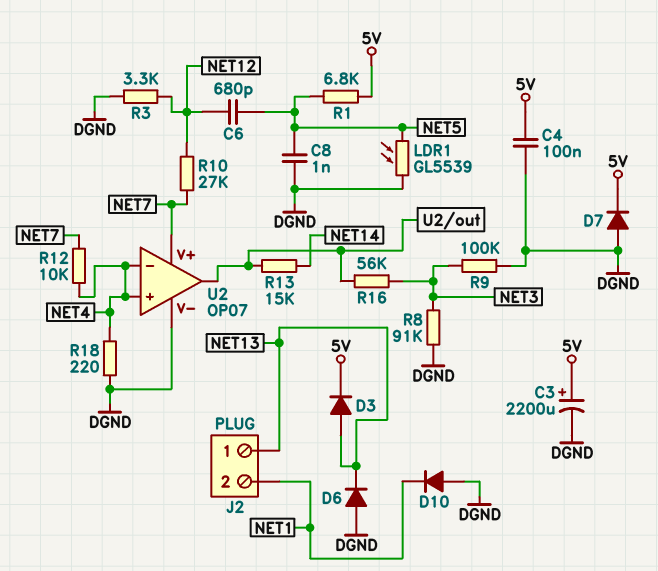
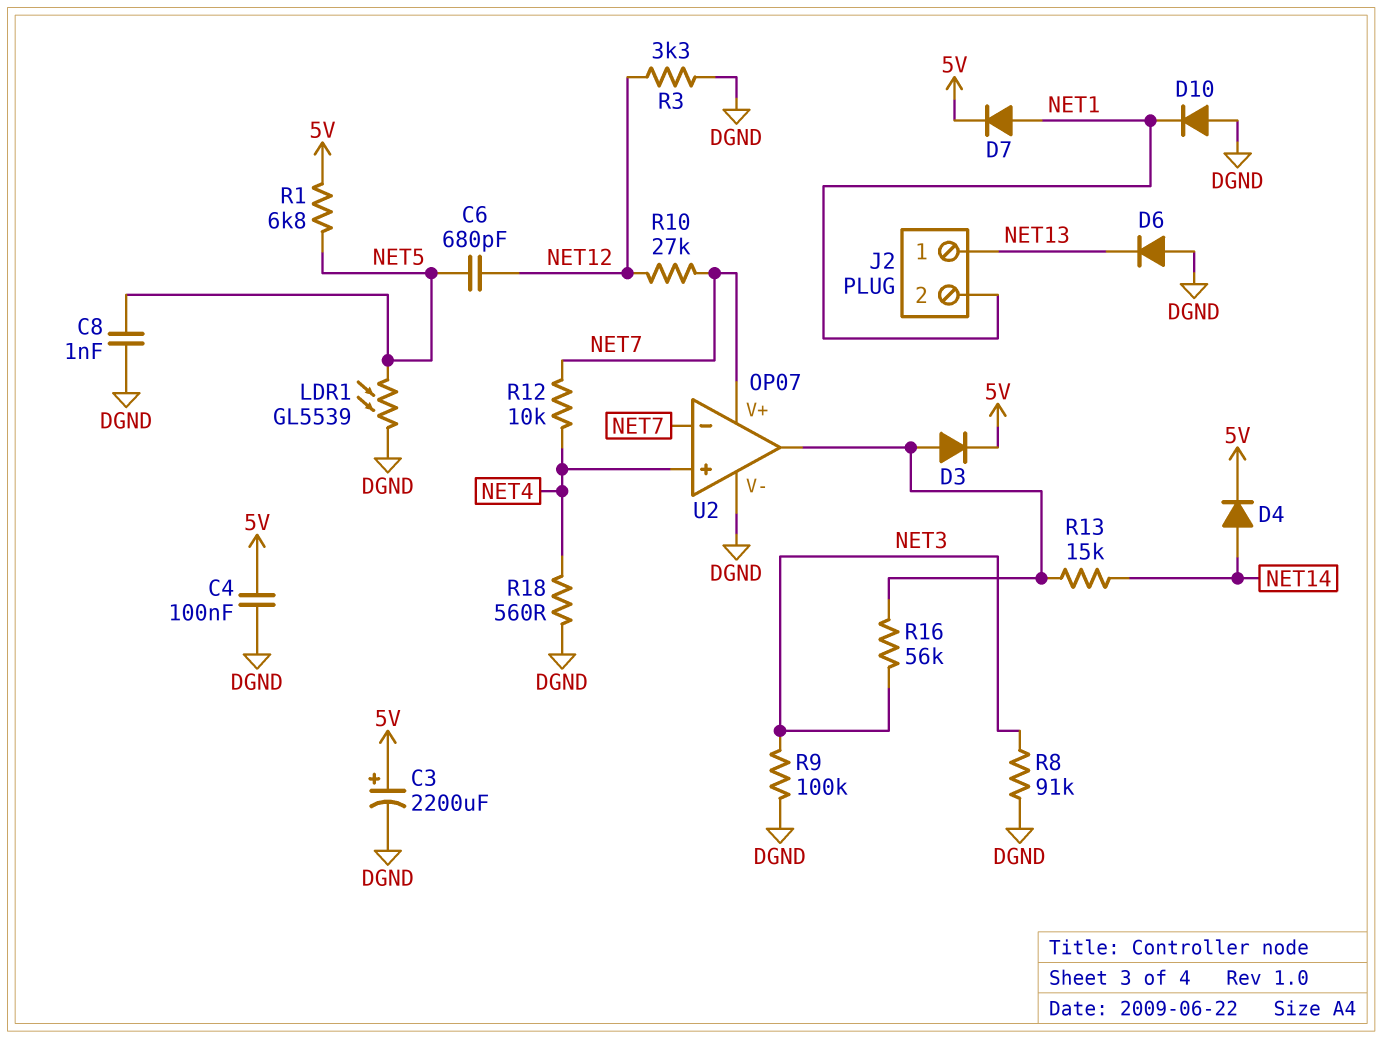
D3: diode (A NET13, K 5V) -> diode (A U2/out, K 5V)
D4: none -> diode (A NET14, K 5V)
D7: diode (A DGND, K 5V) -> diode (A NET1, K 5V)
R18: 220 (DGND, NET4) -> 560 (DGND, NET4)
U2 pin in-: NET4 -> NET7

